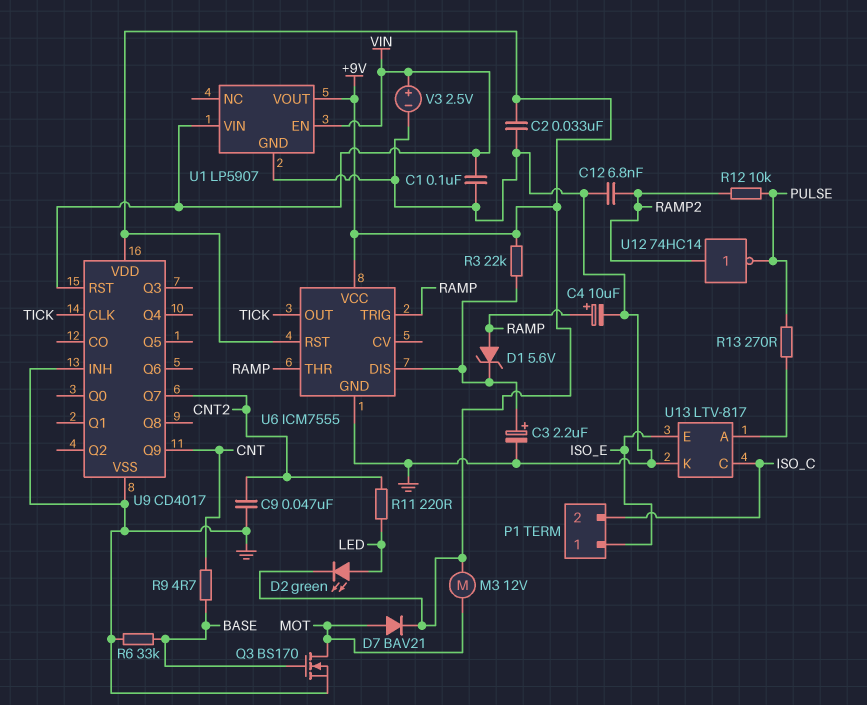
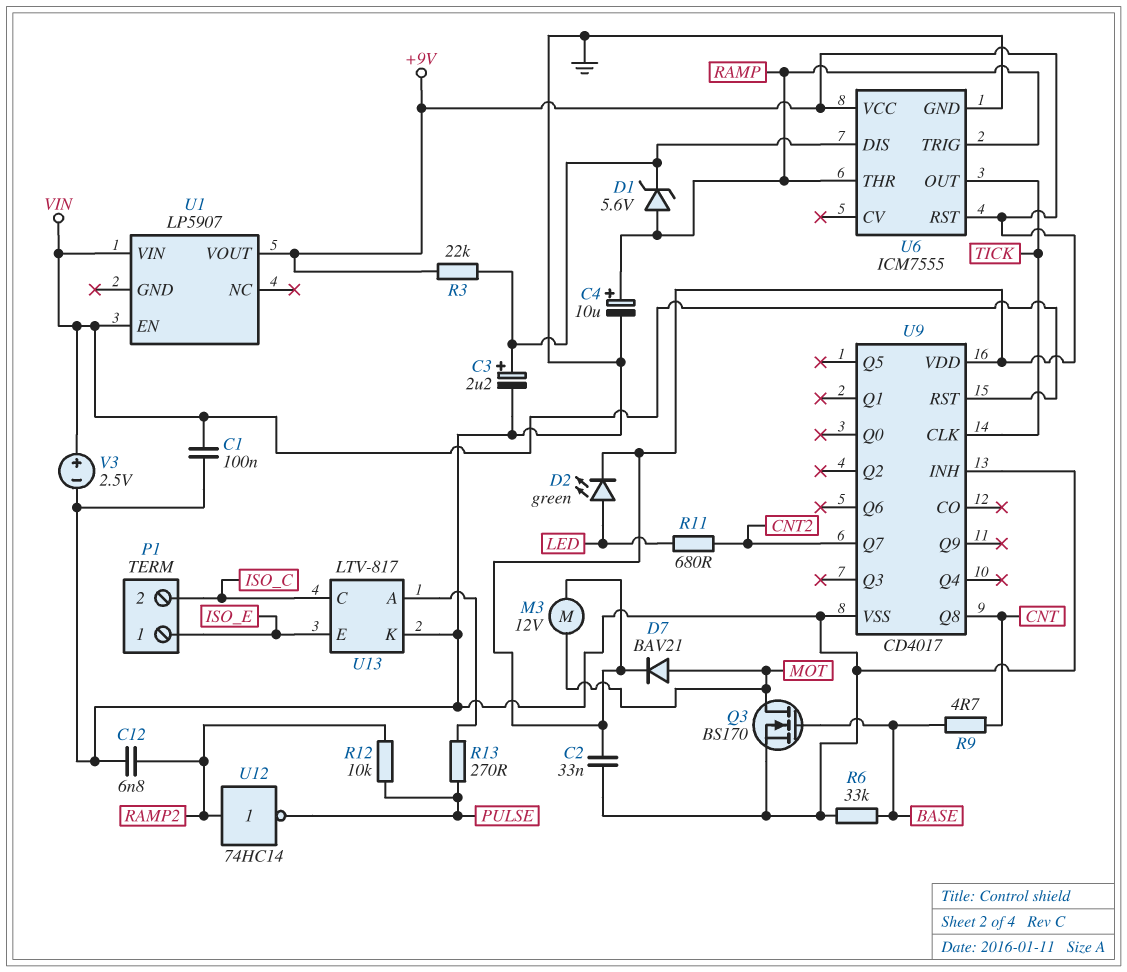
C9: 47nF (CNT2, GND) -> none
R11: 220 (CNT2, LED) -> 680 (CNT2, LED)
U1 pin GND: GND -> none
U9 pin Q8: none -> CNT
U9 pin Q9: CNT -> none

